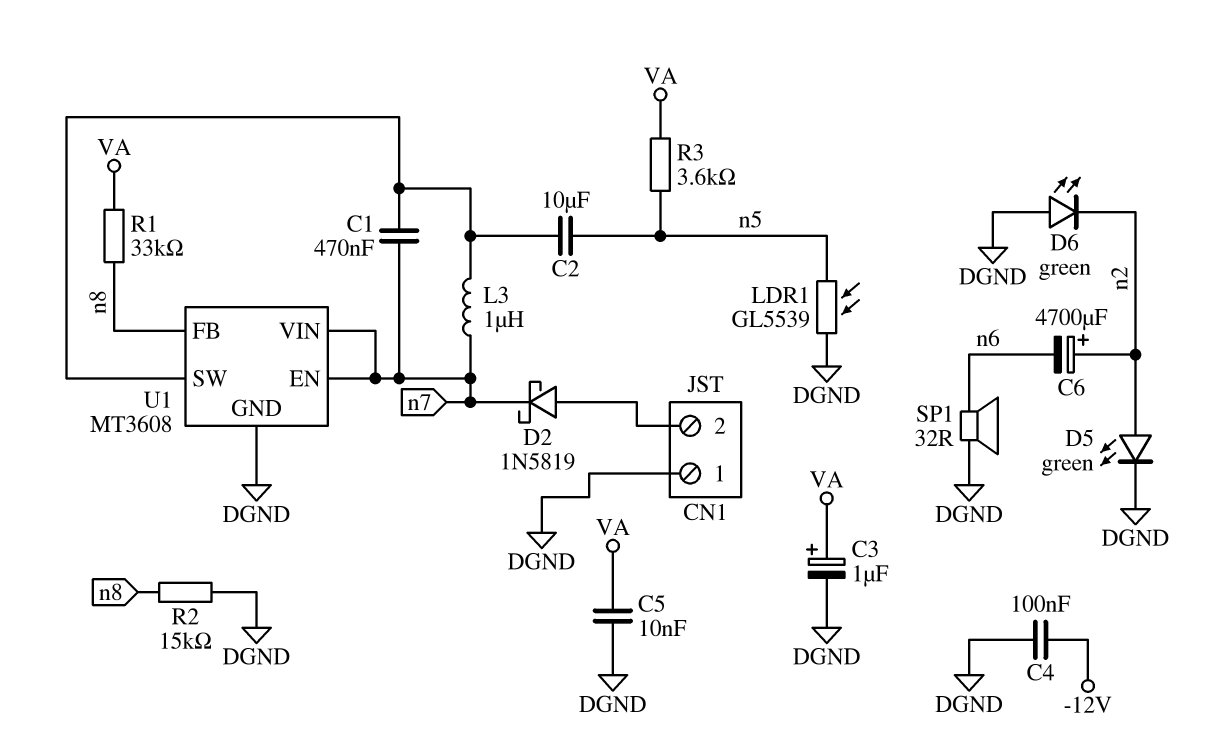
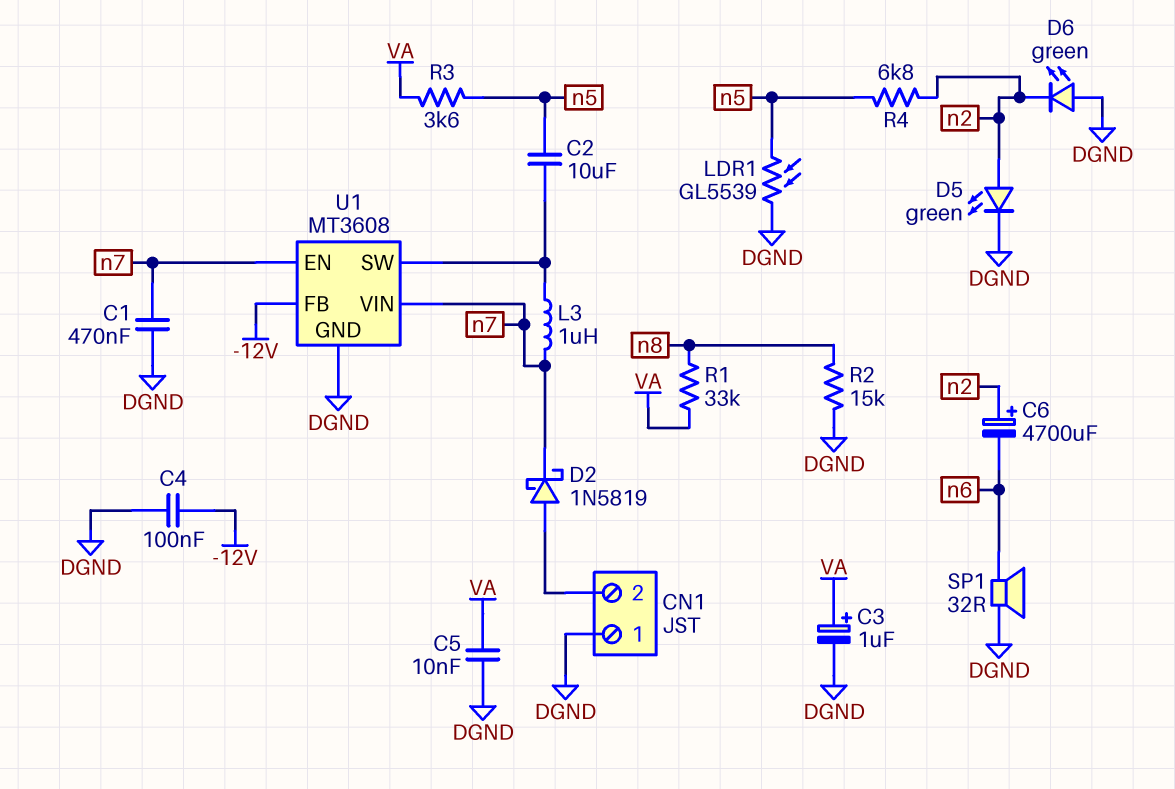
C1: 470nF (U1/SW, n7) -> 470nF (DGND, n7)
R4: none -> 6.8k (n2, n5)
U1 pin FB: n8 -> -12V

